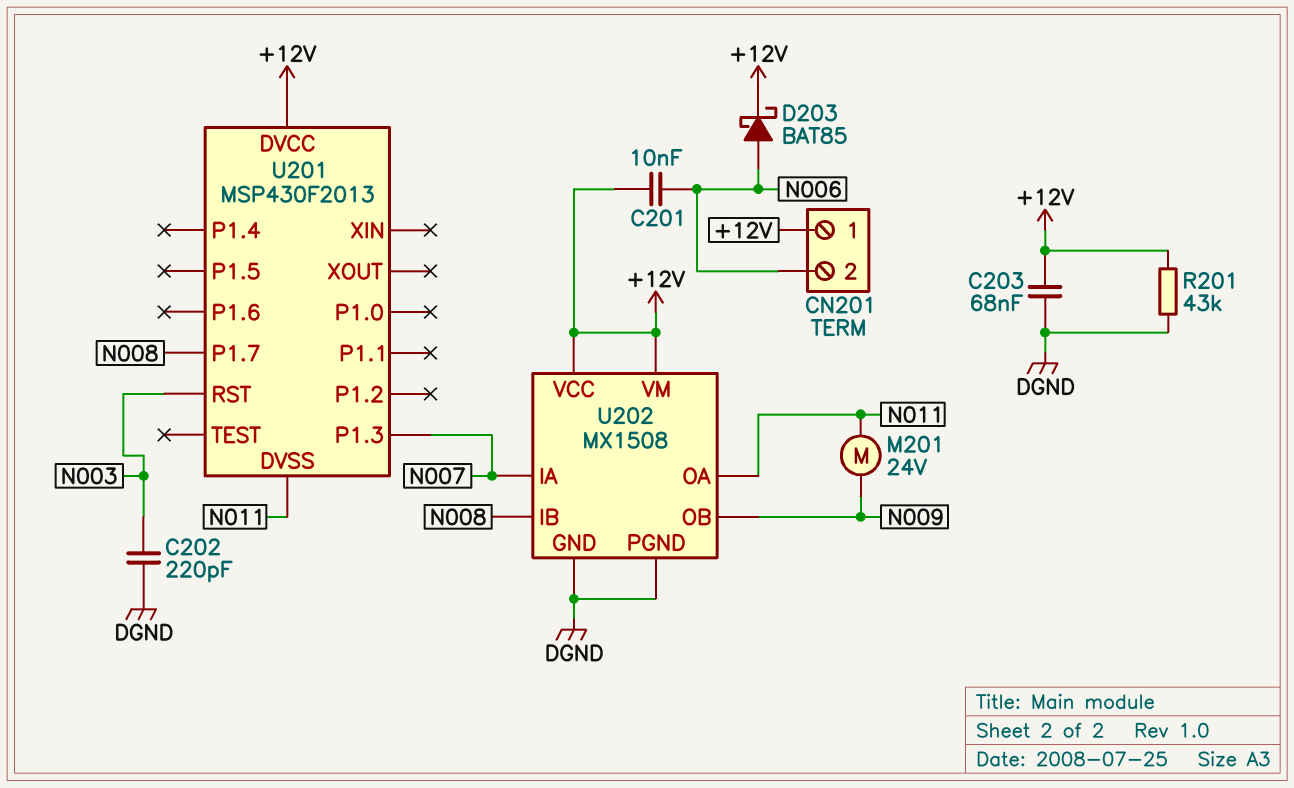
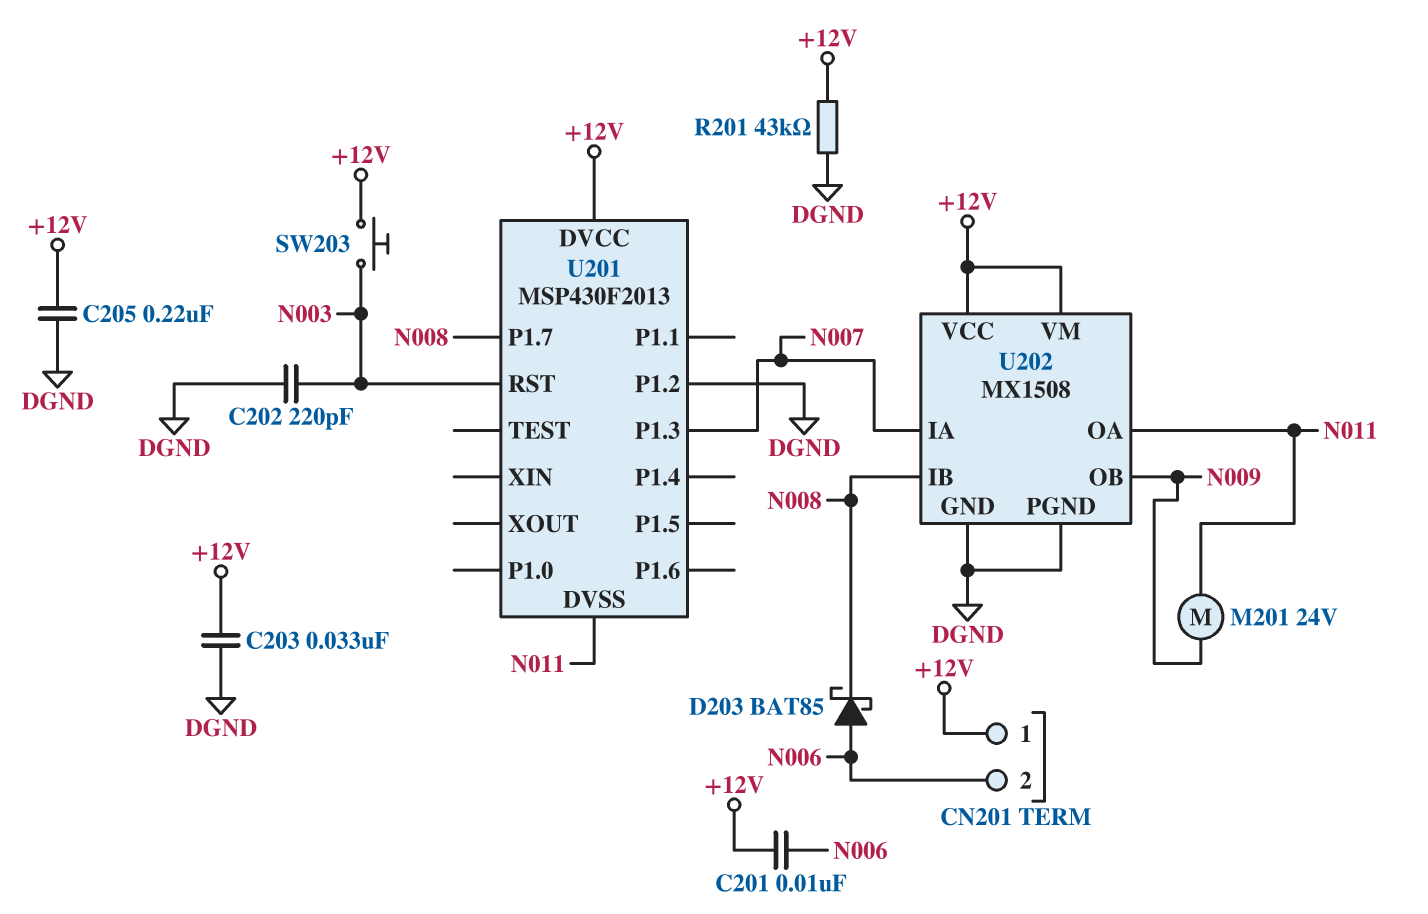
C203: 68nF (+12V, DGND) -> 33nF (+12V, DGND)
C205: none -> 220nF (+12V, DGND)
D203: schottky BAT85 (A N006, K +12V) -> schottky BAT85 (A N006, K N008)
SW203: none -> button (+12V, N003)
U201 pin P1.2: none -> DGND

